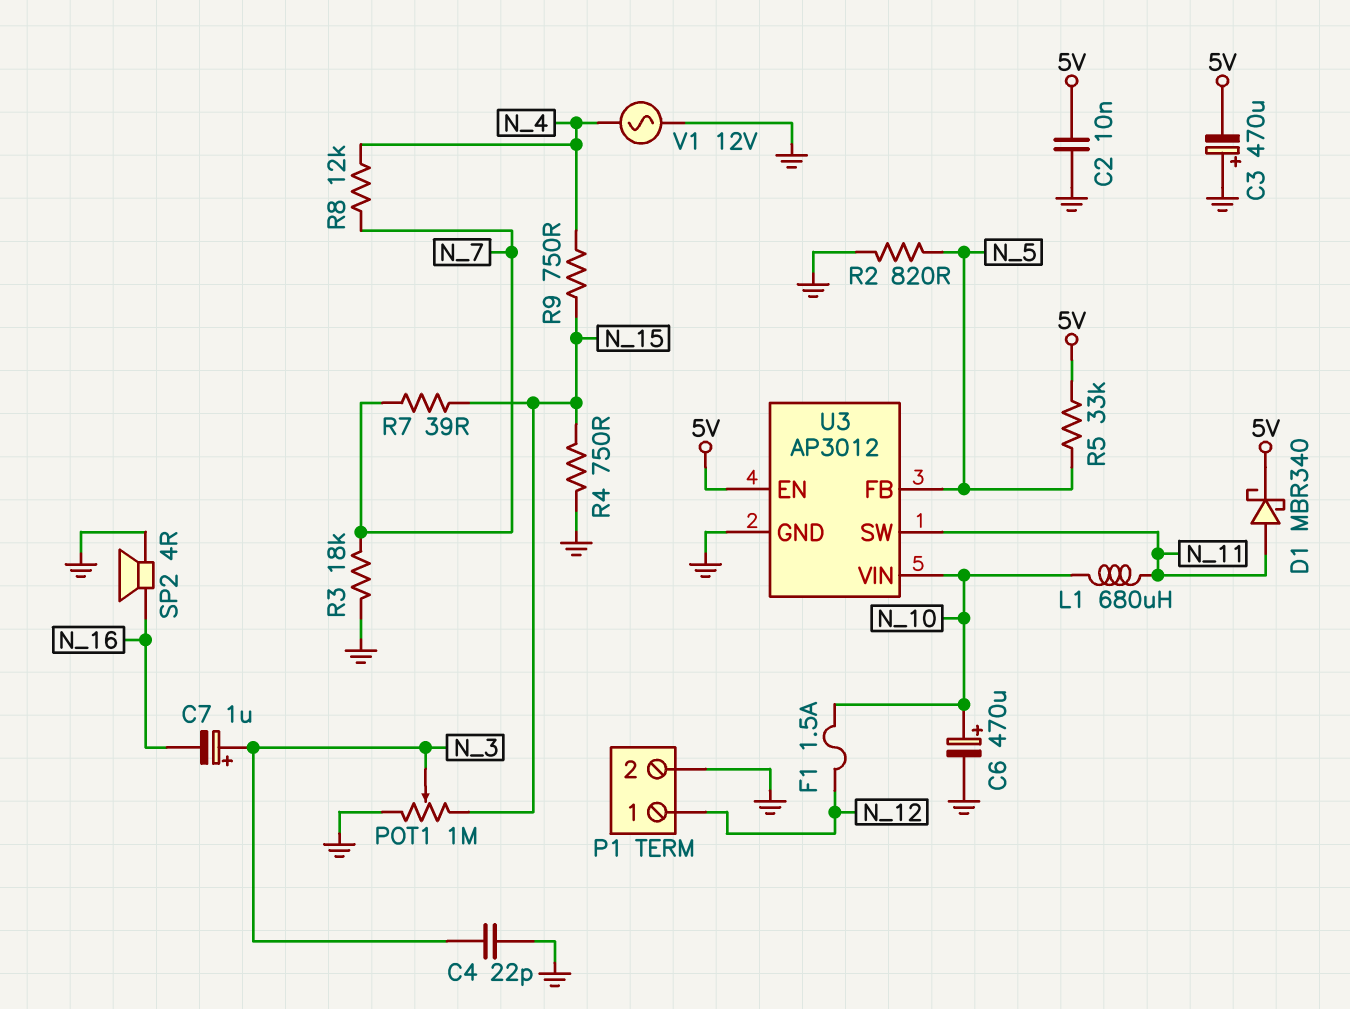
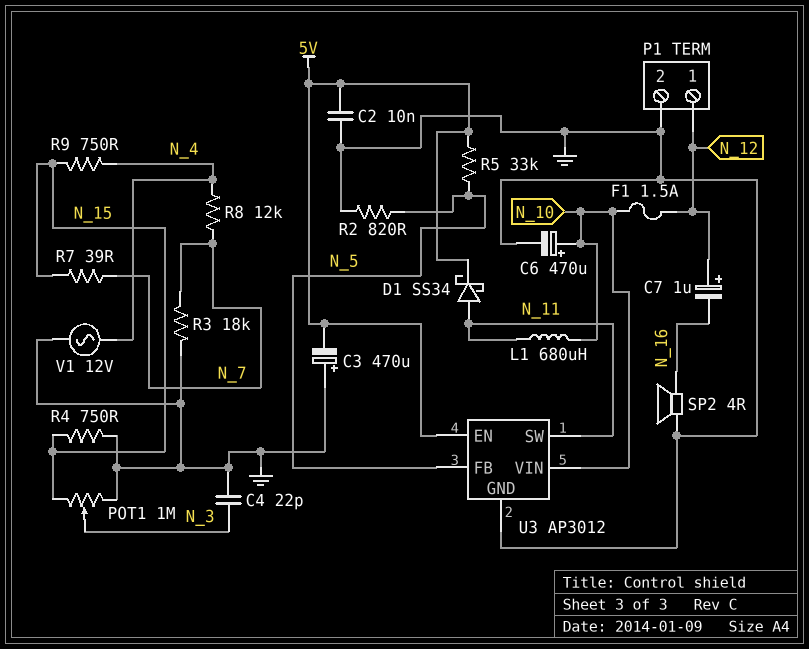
C7: 1uF (plus N_3, minus N_16) -> 1uF (plus N_12, minus N_16)
D1: schottky MBR340 (A N_11, K 5V) -> schottky SS34 (A N_11, K 5V)

